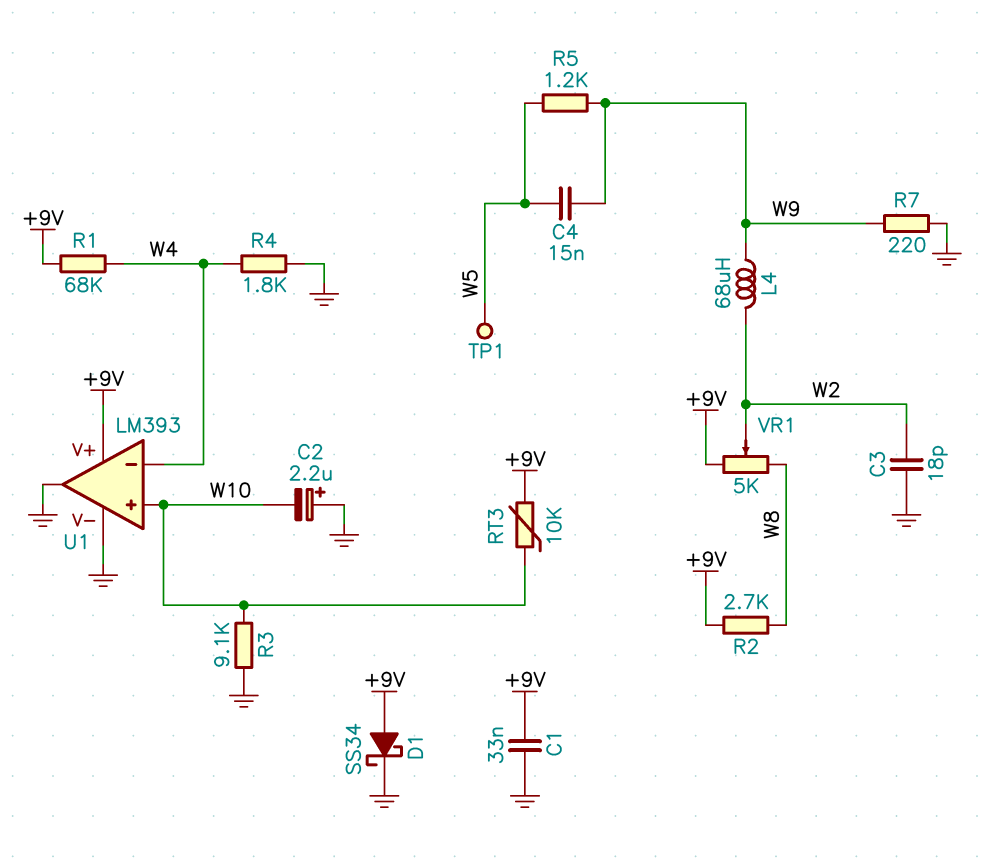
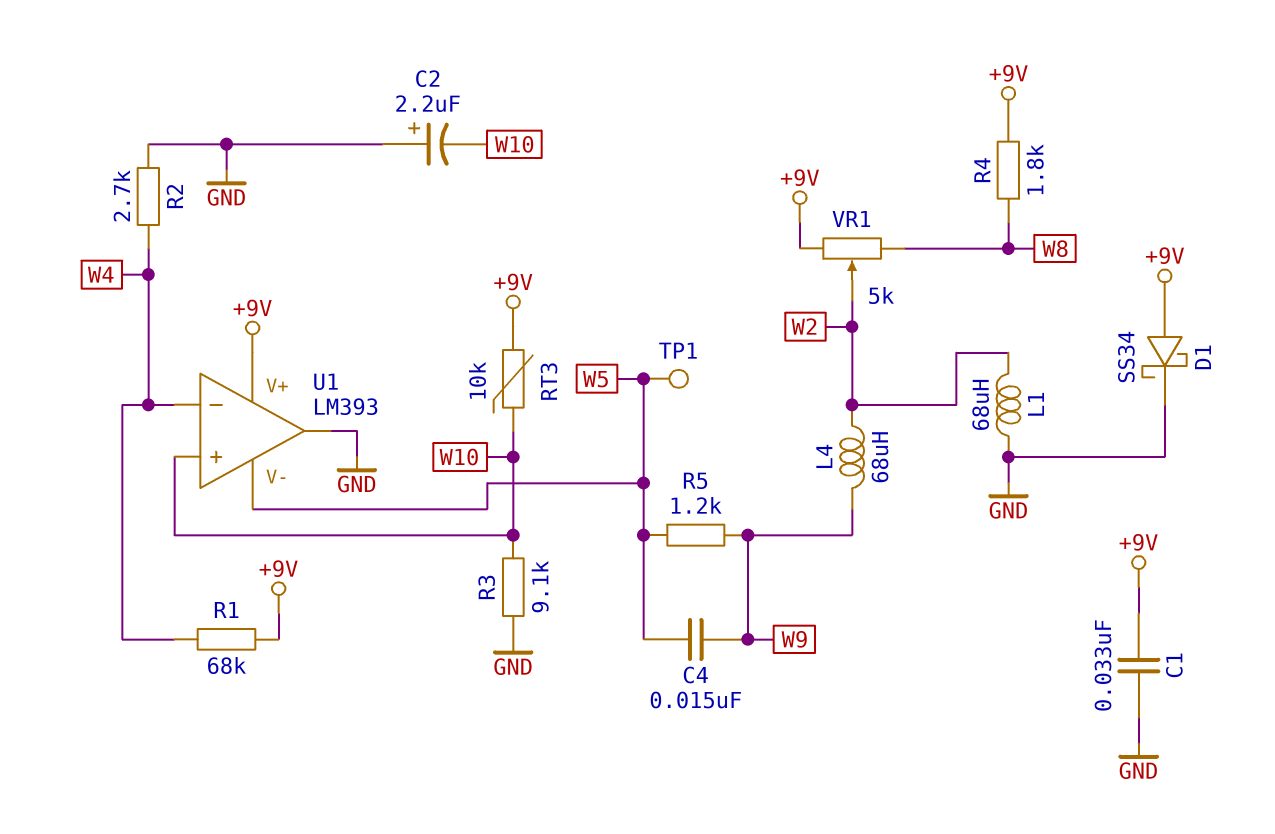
C3: 18pF (GND, W2) -> none
L1: none -> 68uH (GND, W2)
R2: 2.7k (+9V, W8) -> 2.7k (GND, W4)
R4: 1.8k (GND, W4) -> 1.8k (+9V, W8)
R7: 220 (GND, W9) -> none
U1 pin V-: GND -> W5

